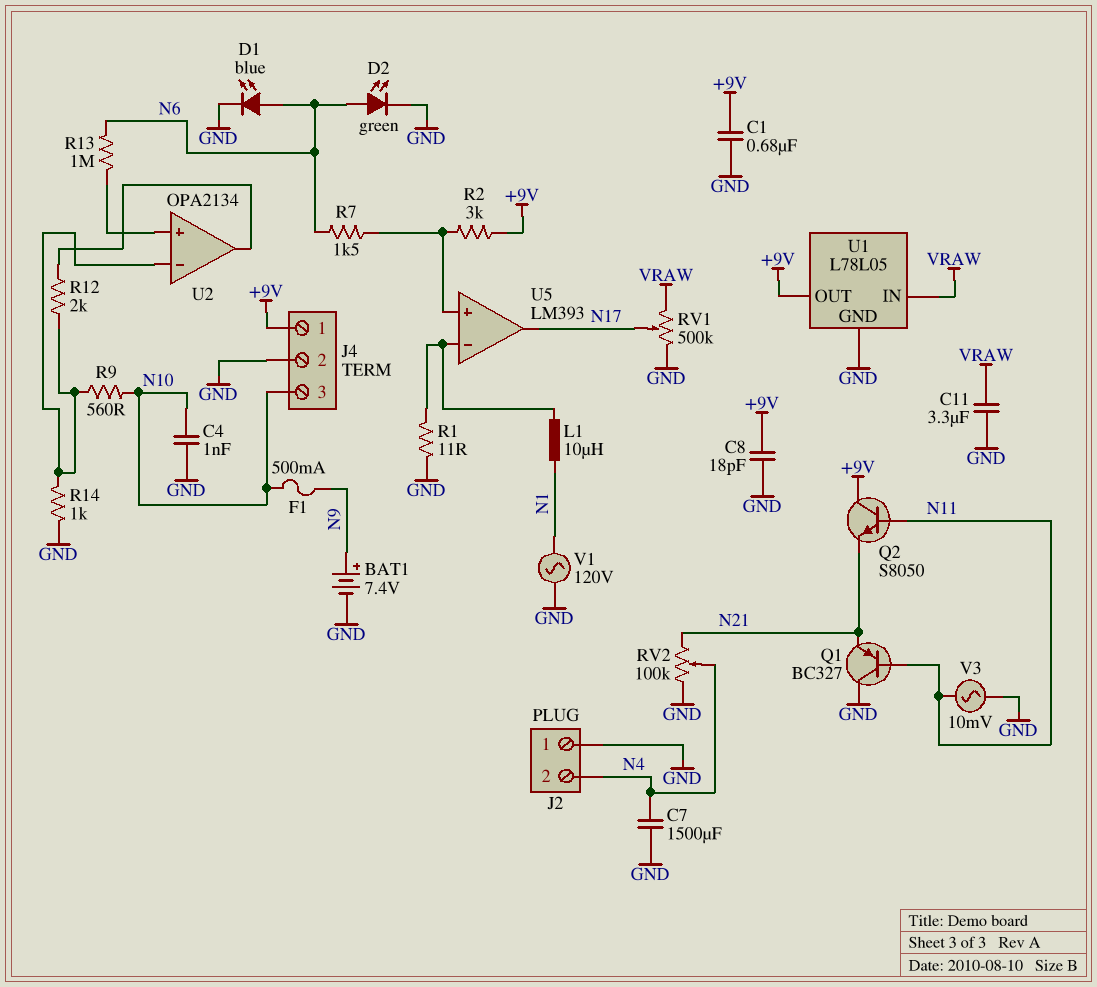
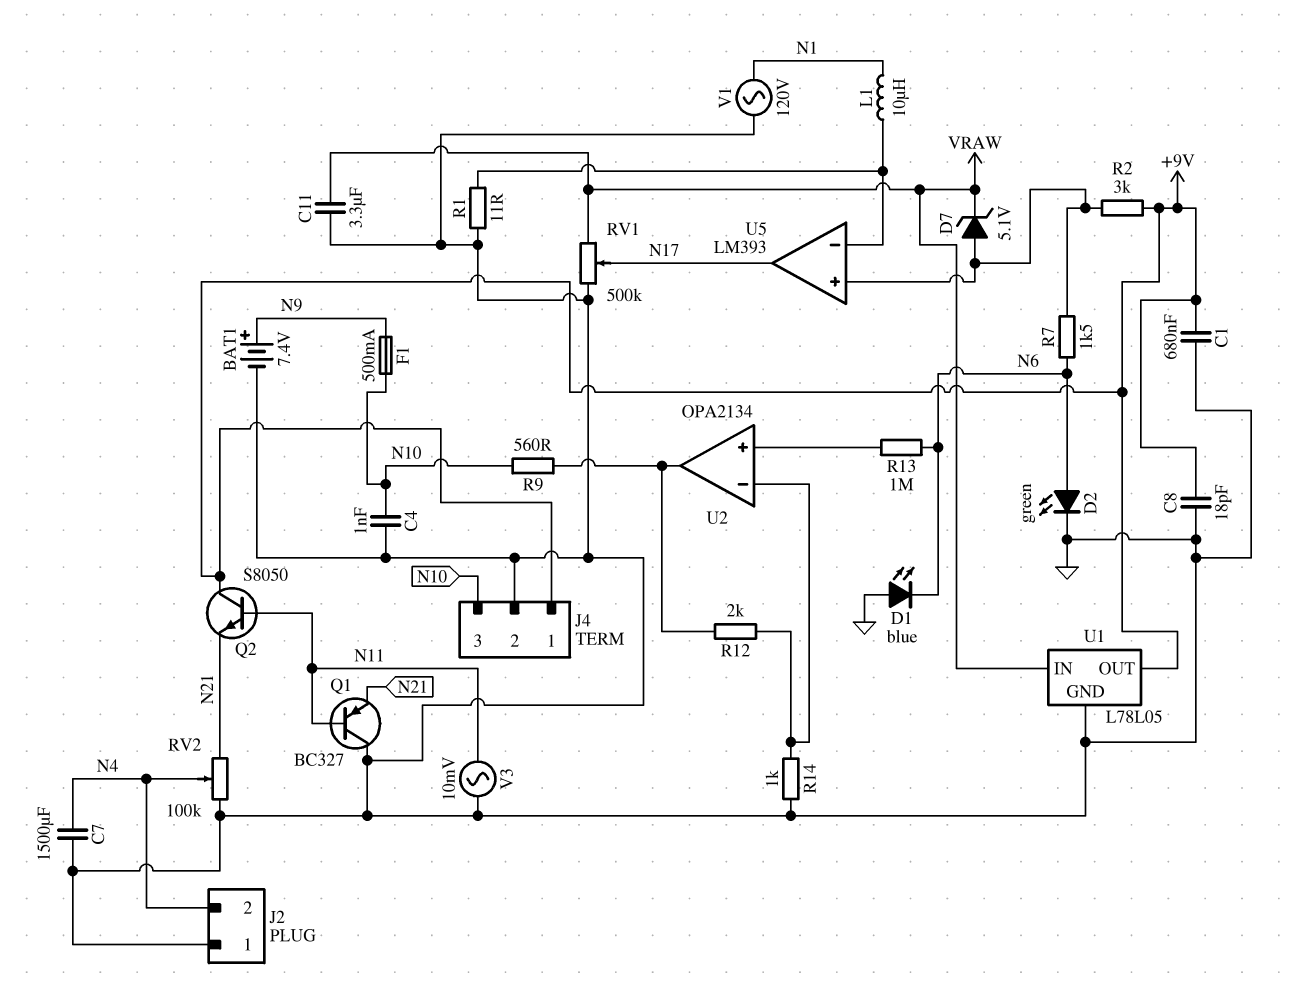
D1: LED blue (A N6, K GND) -> LED blue (A GND, K N6)
D7: none -> zener 5.1V (A U5/in+, K VRAW)
R9: 560 (N10, U2/in-) -> 560 (N10, U2/out)

